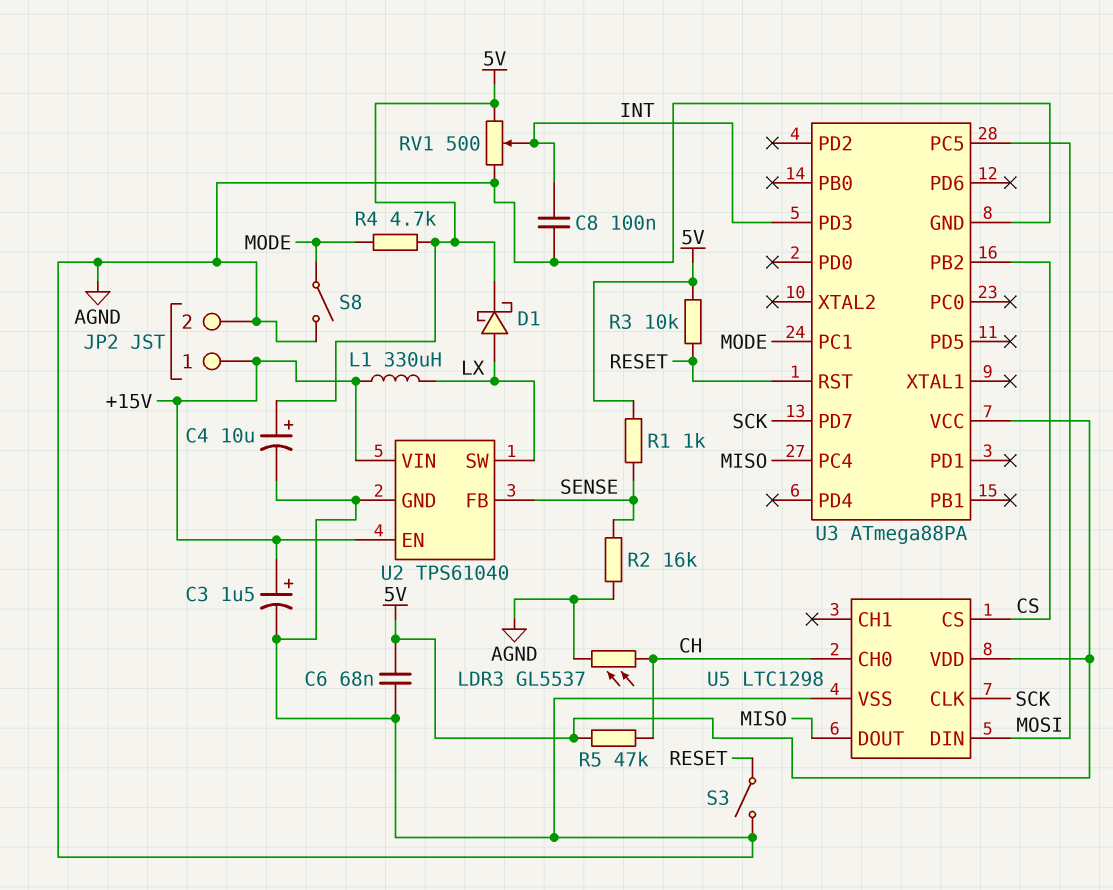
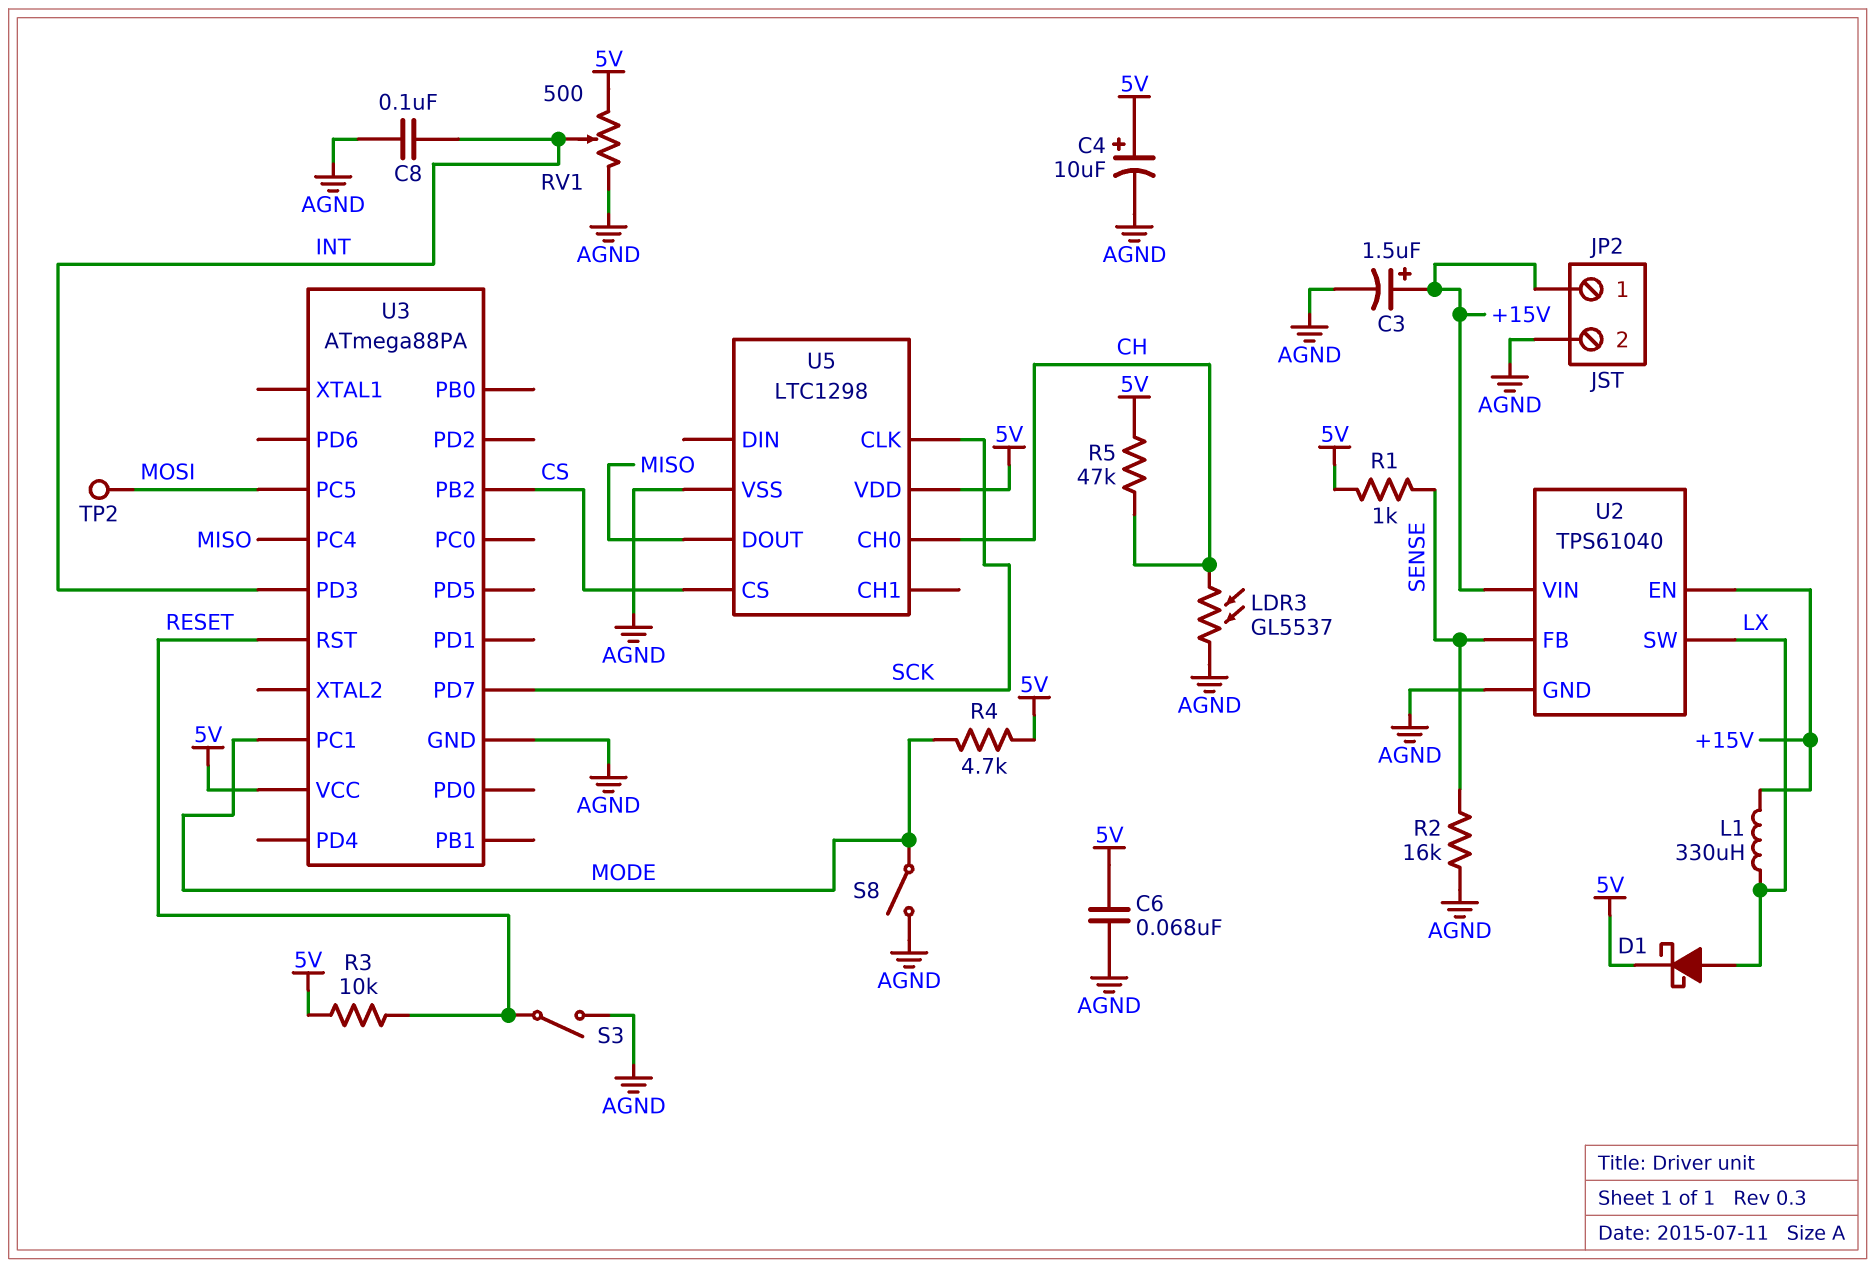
TP2: none -> test point (MOSI)
U5 pin DIN: MOSI -> none

